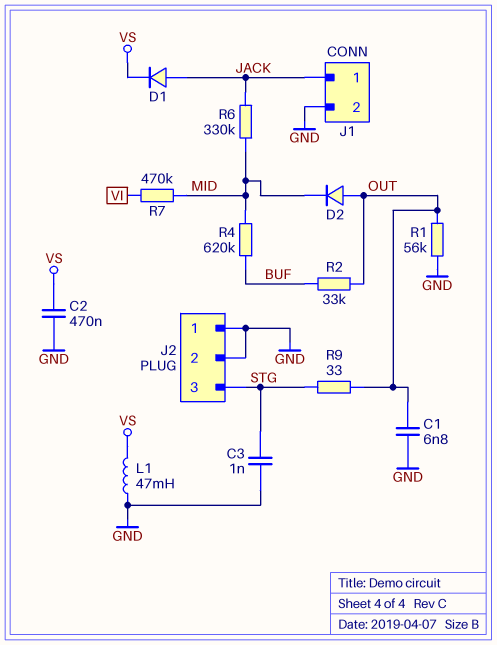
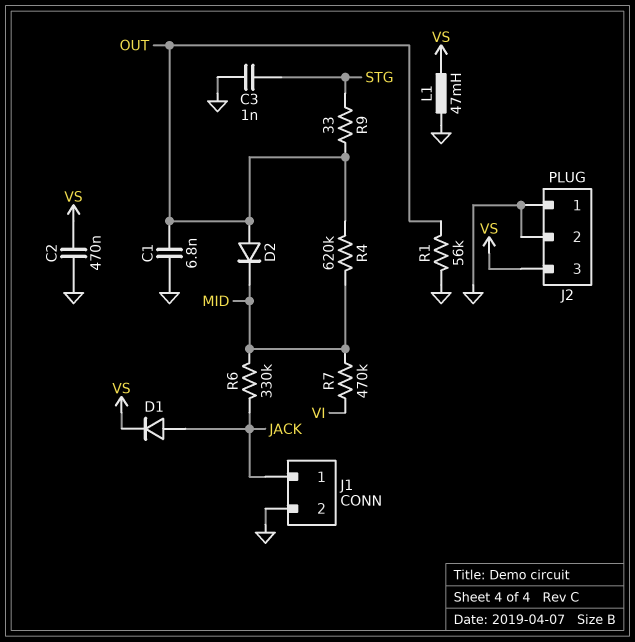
J2 pin 3: STG -> VS
R2: 33k (BUF, OUT) -> none
R4: 620k (BUF, MID) -> 620k (MID, OUT)

